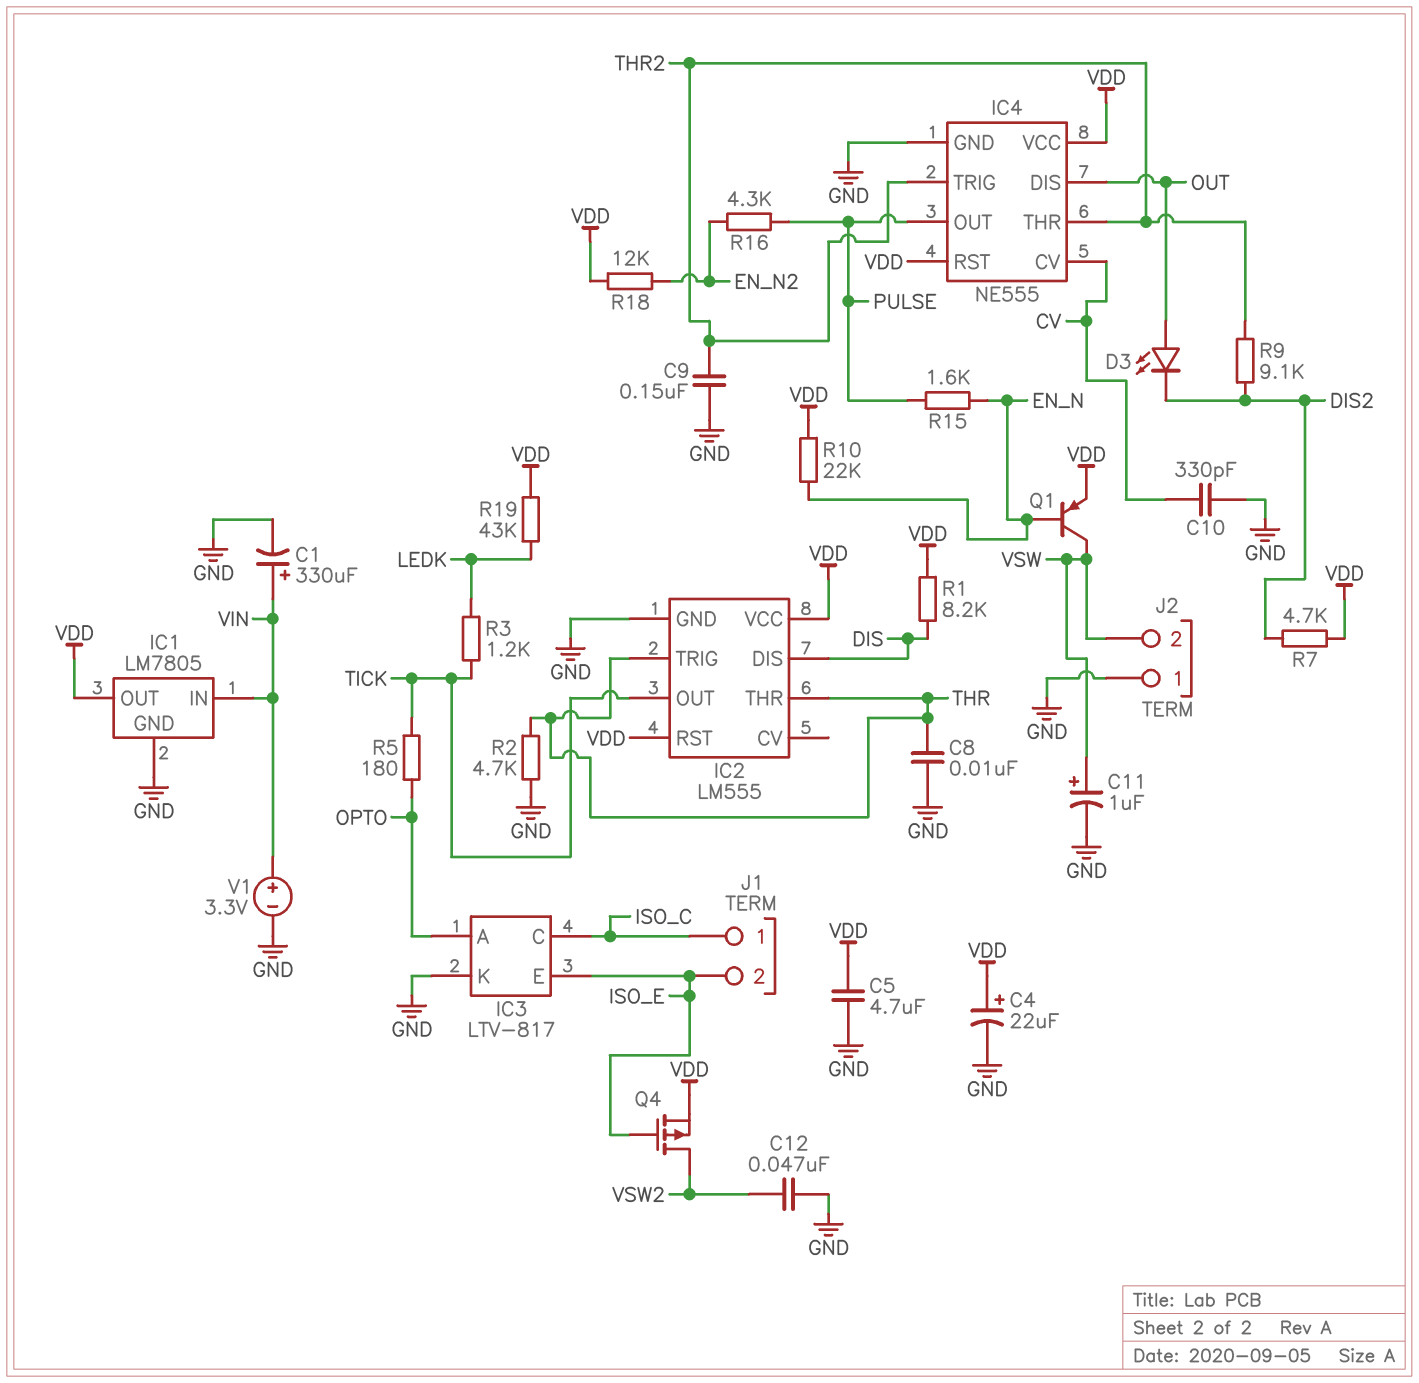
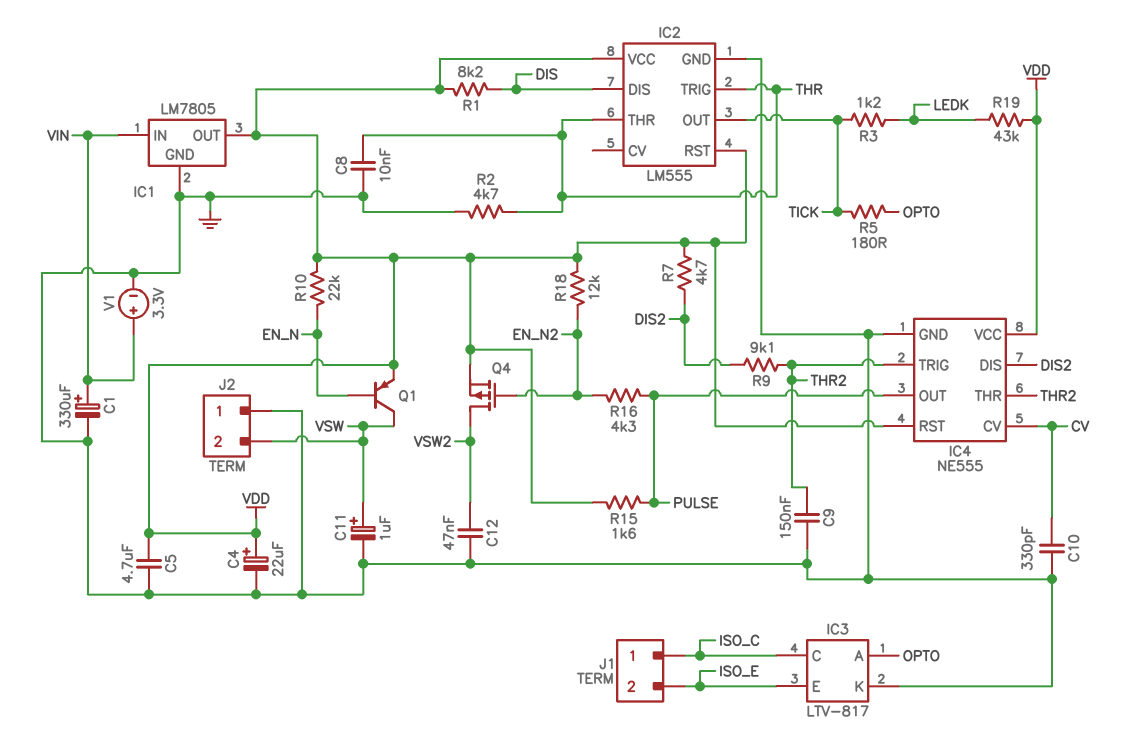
D3: LED (A OUT, K DIS2) -> none
IC4 pin DIS: OUT -> DIS2
Q4: PMOS (G ISO_E, D VSW2, S VDD) -> PMOS (G EN_N2, D VSW2, S VDD)
R15: 1.6k (EN_N, PULSE) -> 1.6k (PULSE, VDD)

